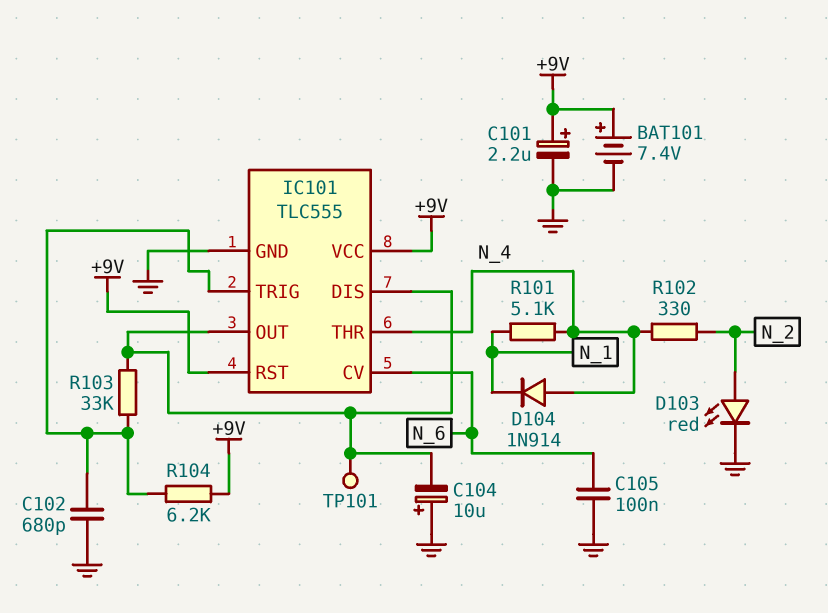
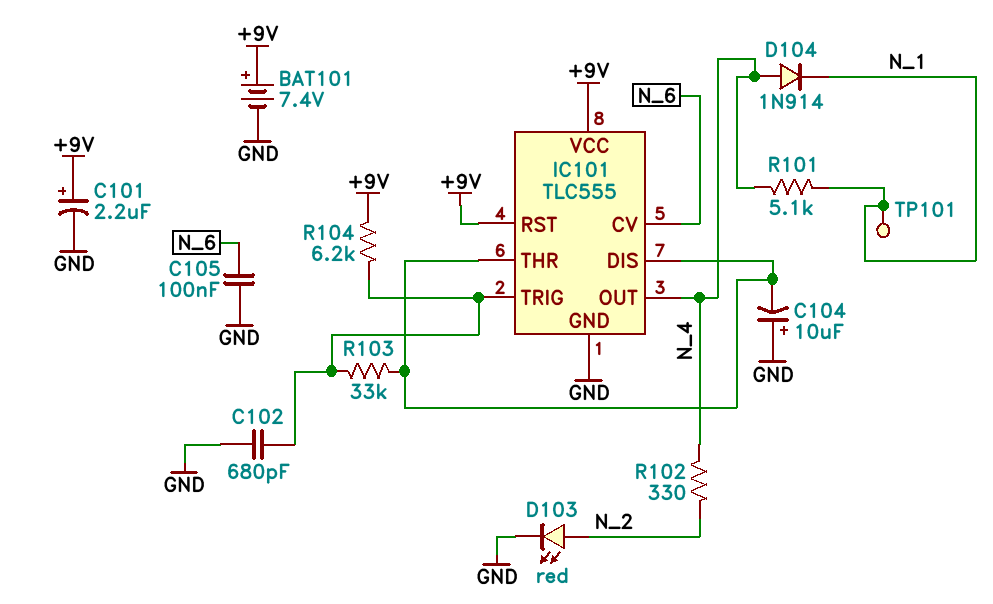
IC101 pin OUT: IC101/DIS -> N_4
IC101 pin THR: N_4 -> IC101/DIS
TP101: test point (IC101/DIS) -> test point (N_1)

